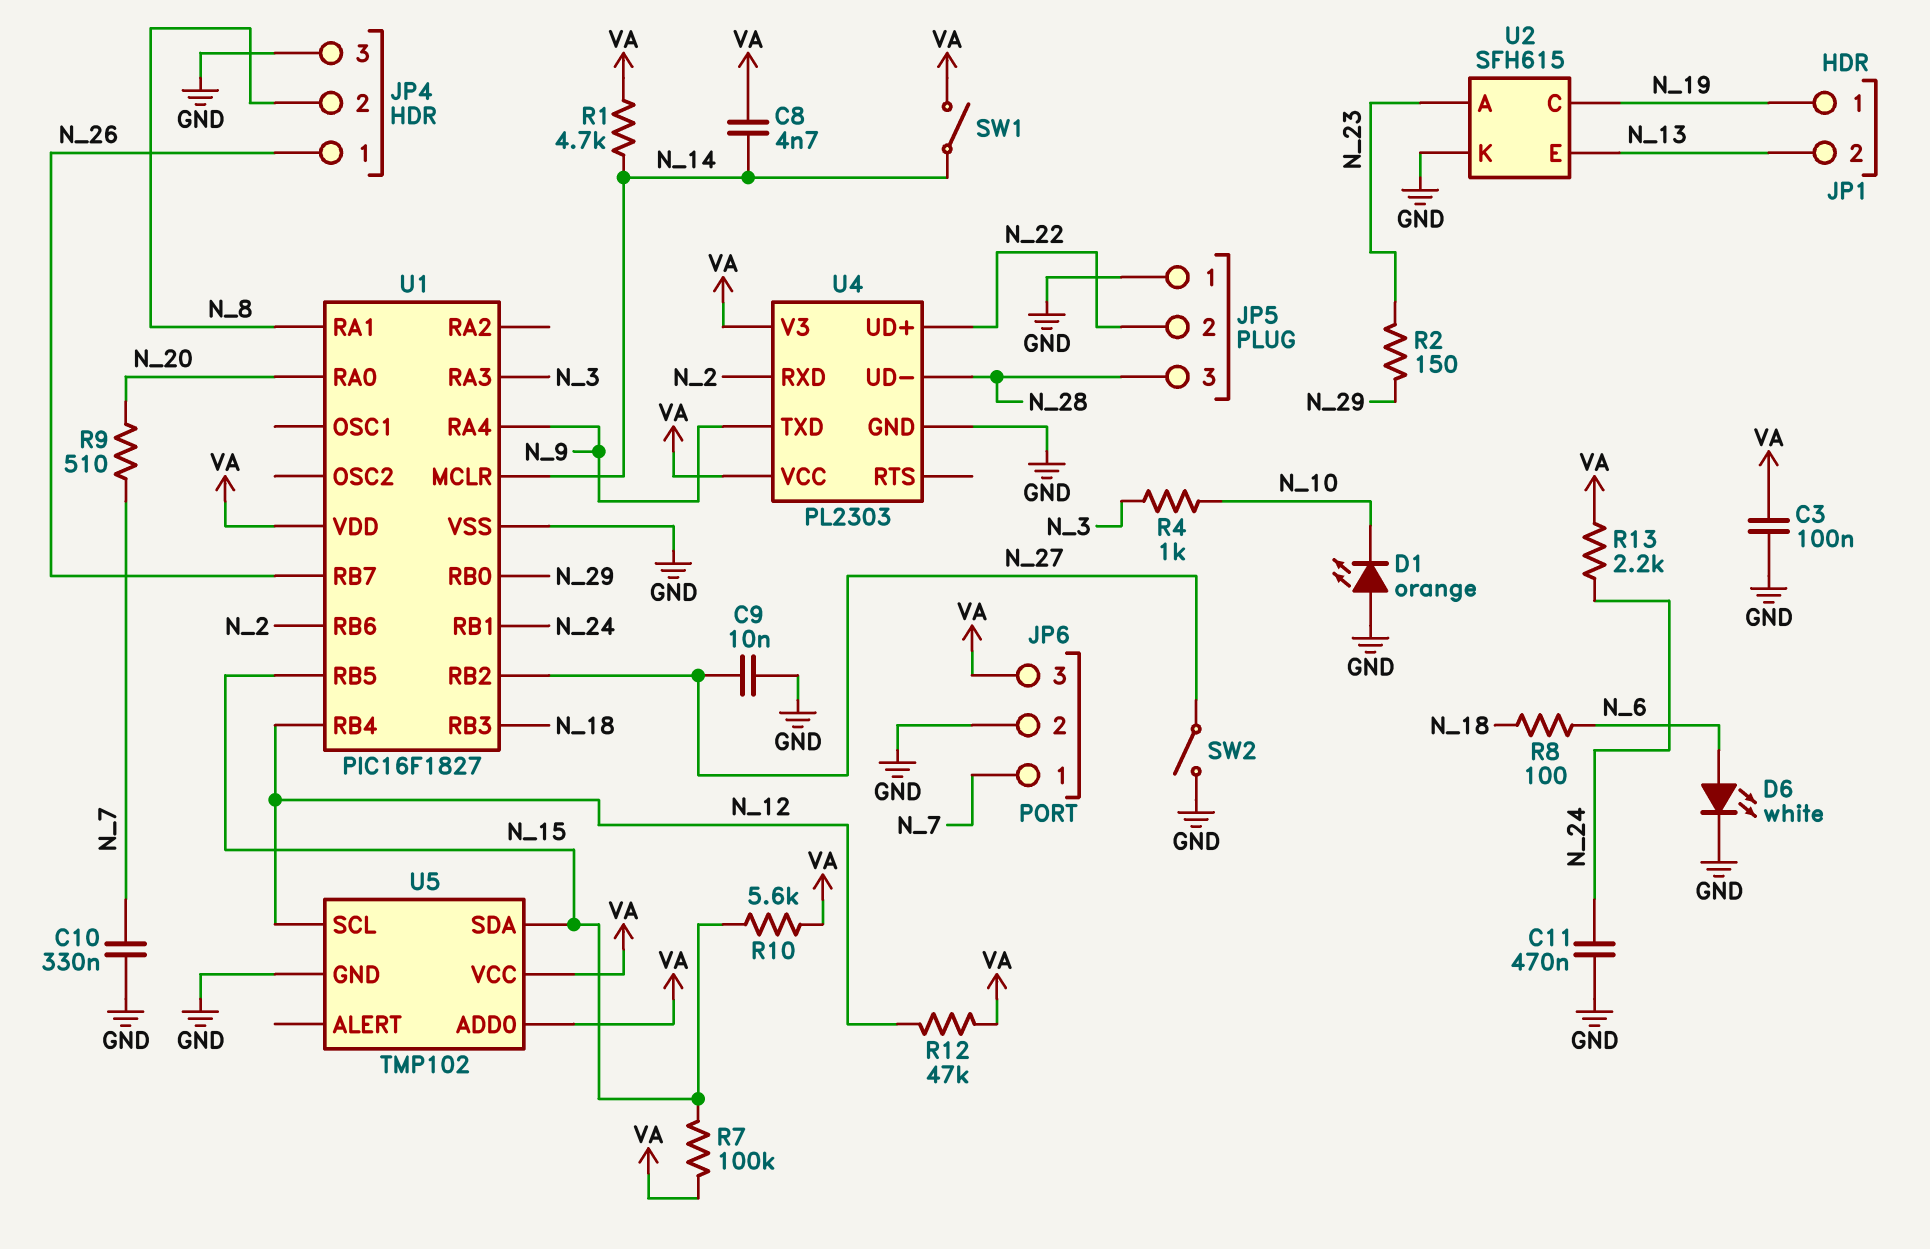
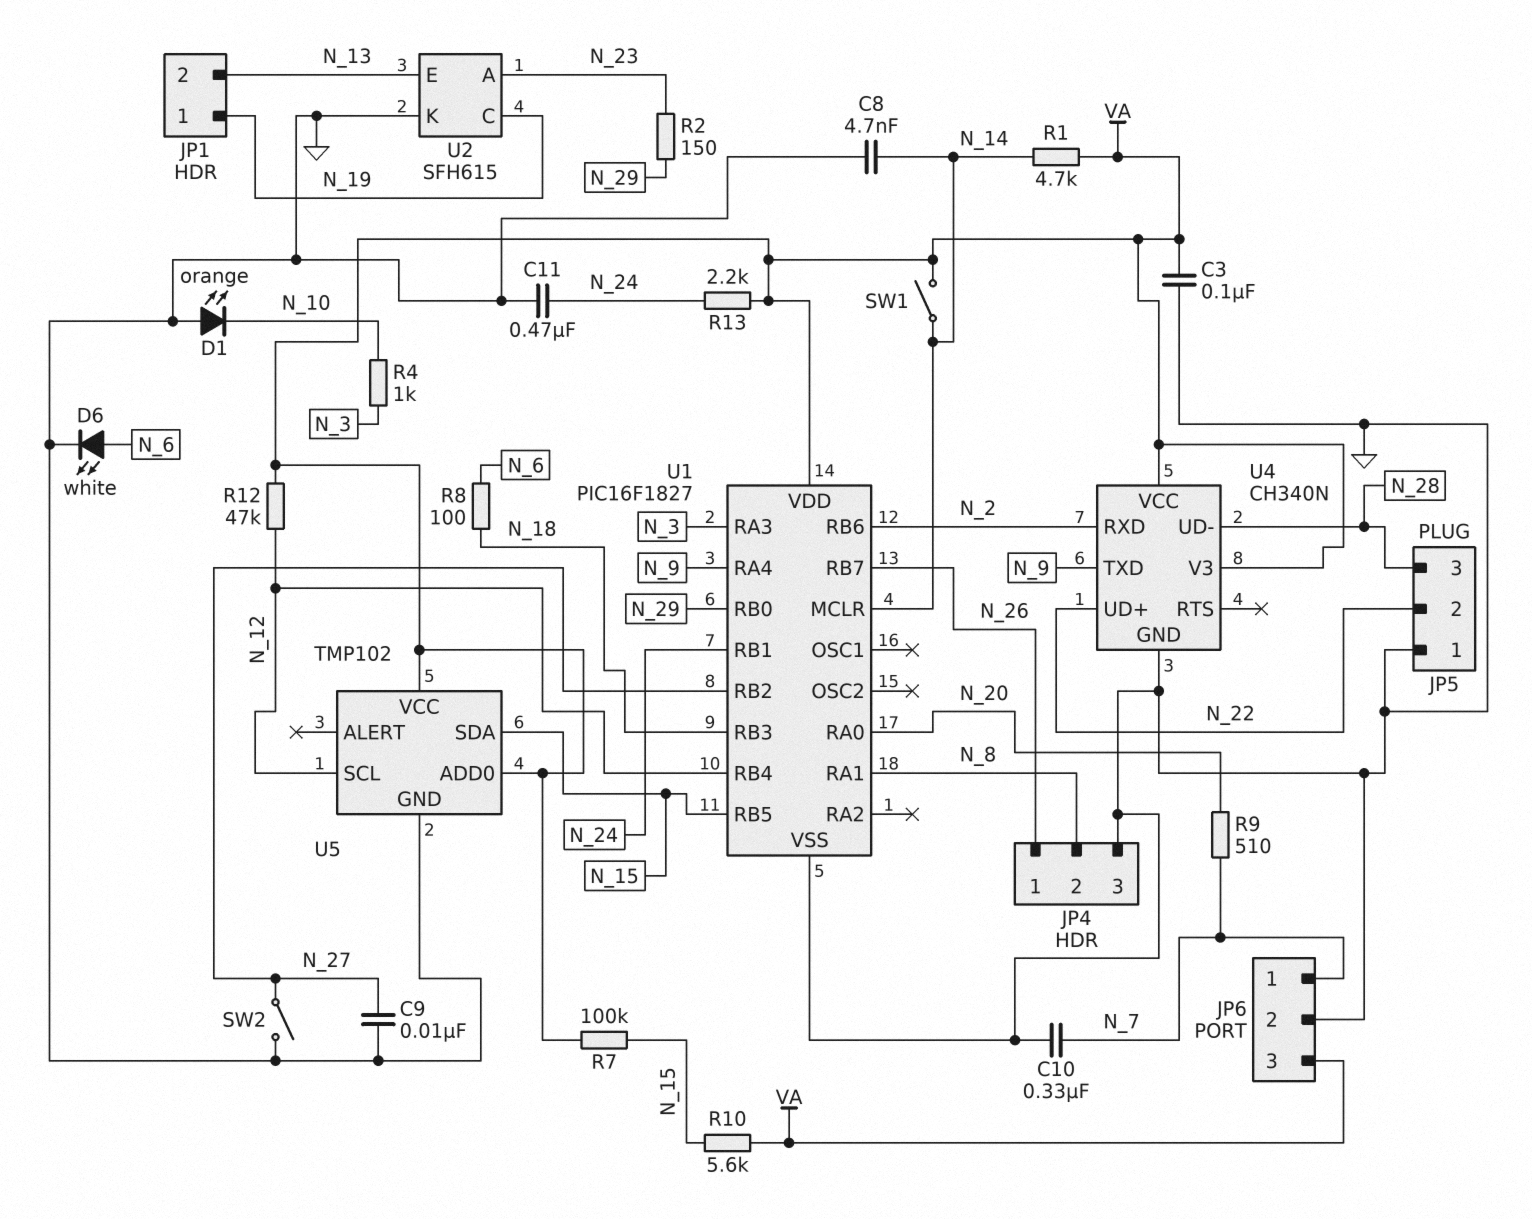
C8: 4.7nF (N_14, VA) -> 4.7nF (GND, N_14)
U4: PL2303 -> CH340N

